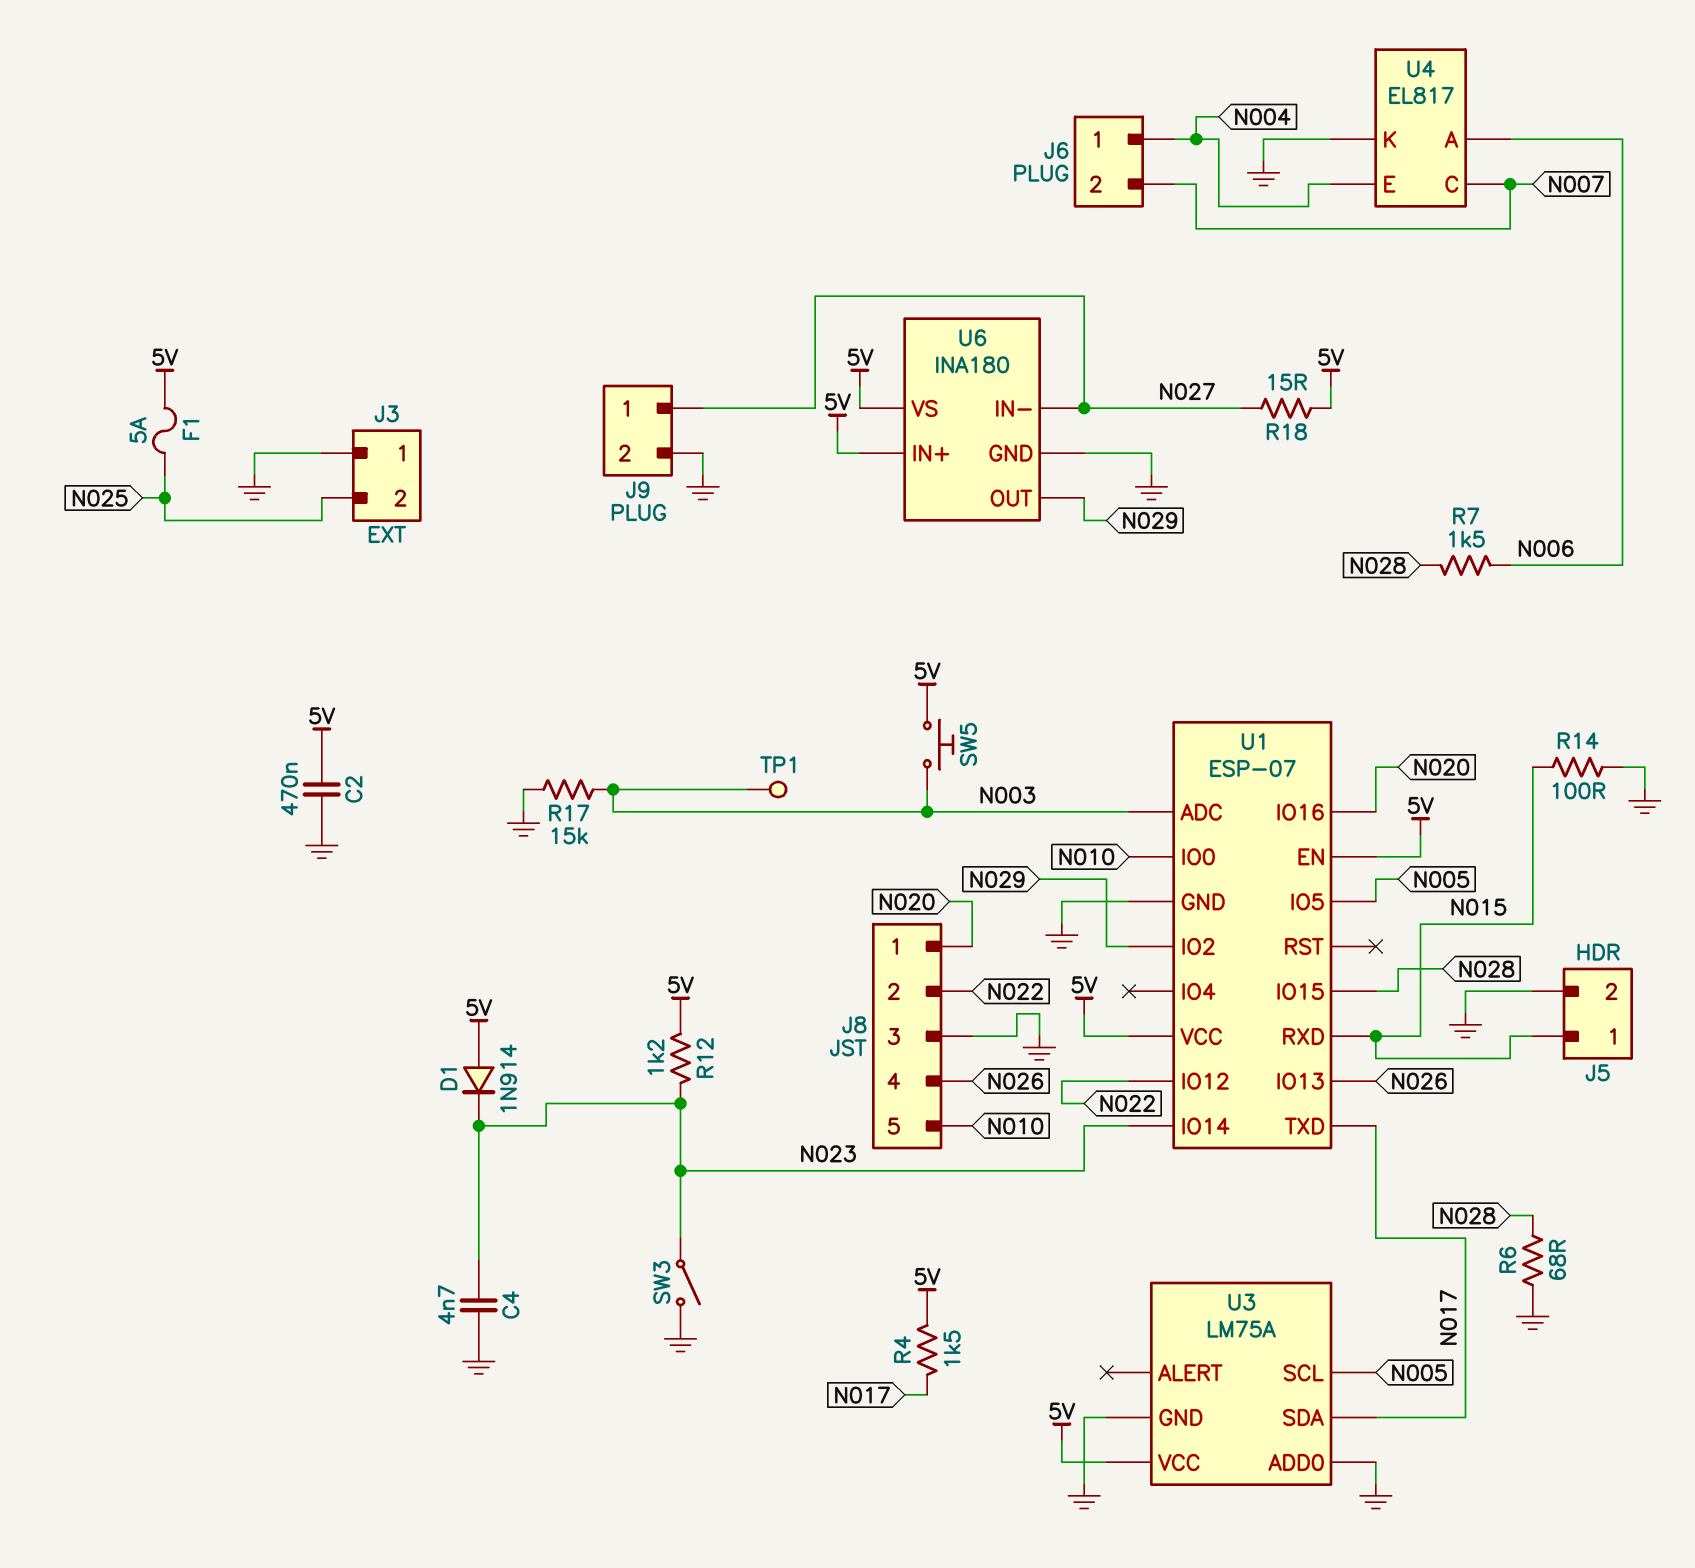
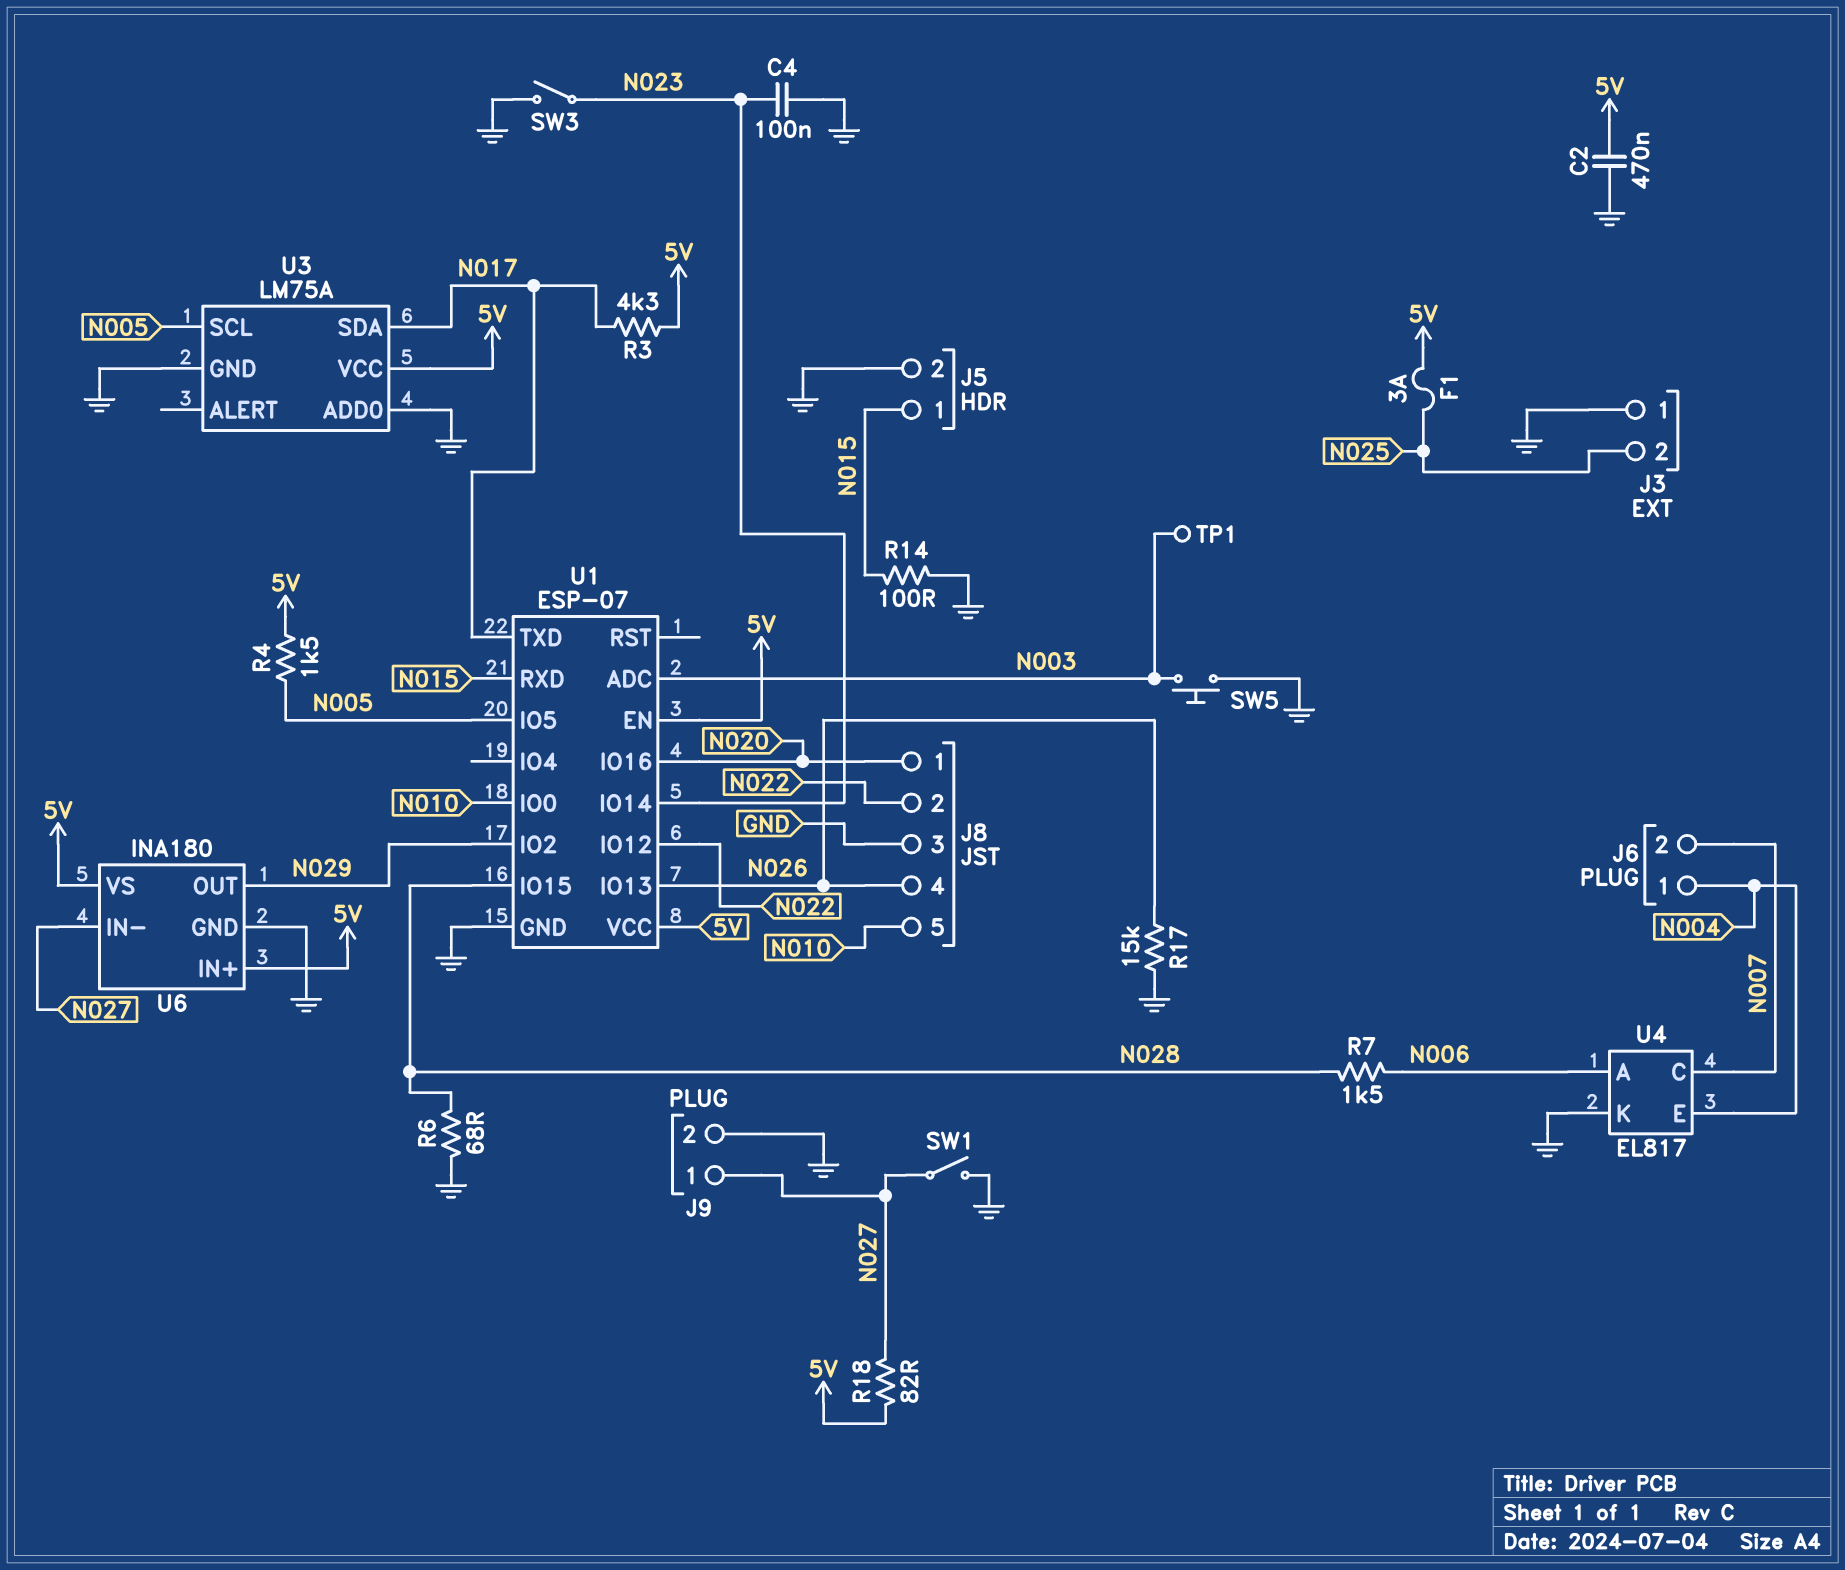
C4: 4.7nF (GND, N023) -> 100nF (GND, N023)
D1: diode 1N914 (A 5V, K N023) -> none
F1: 5A (5V, N025) -> 3A (5V, N025)
R3: none -> 4.3k (5V, N017)
R4: 1.5k (5V, N017) -> 1.5k (5V, N005)
R12: 1.2k (5V, N023) -> none
R17: 15k (GND, N003) -> 15k (GND, N026)
R18: 15 (5V, N027) -> 82 (5V, N027)
SW1: none -> switch (GND, N027)
SW5: button (5V, N003) -> button (GND, N003)

